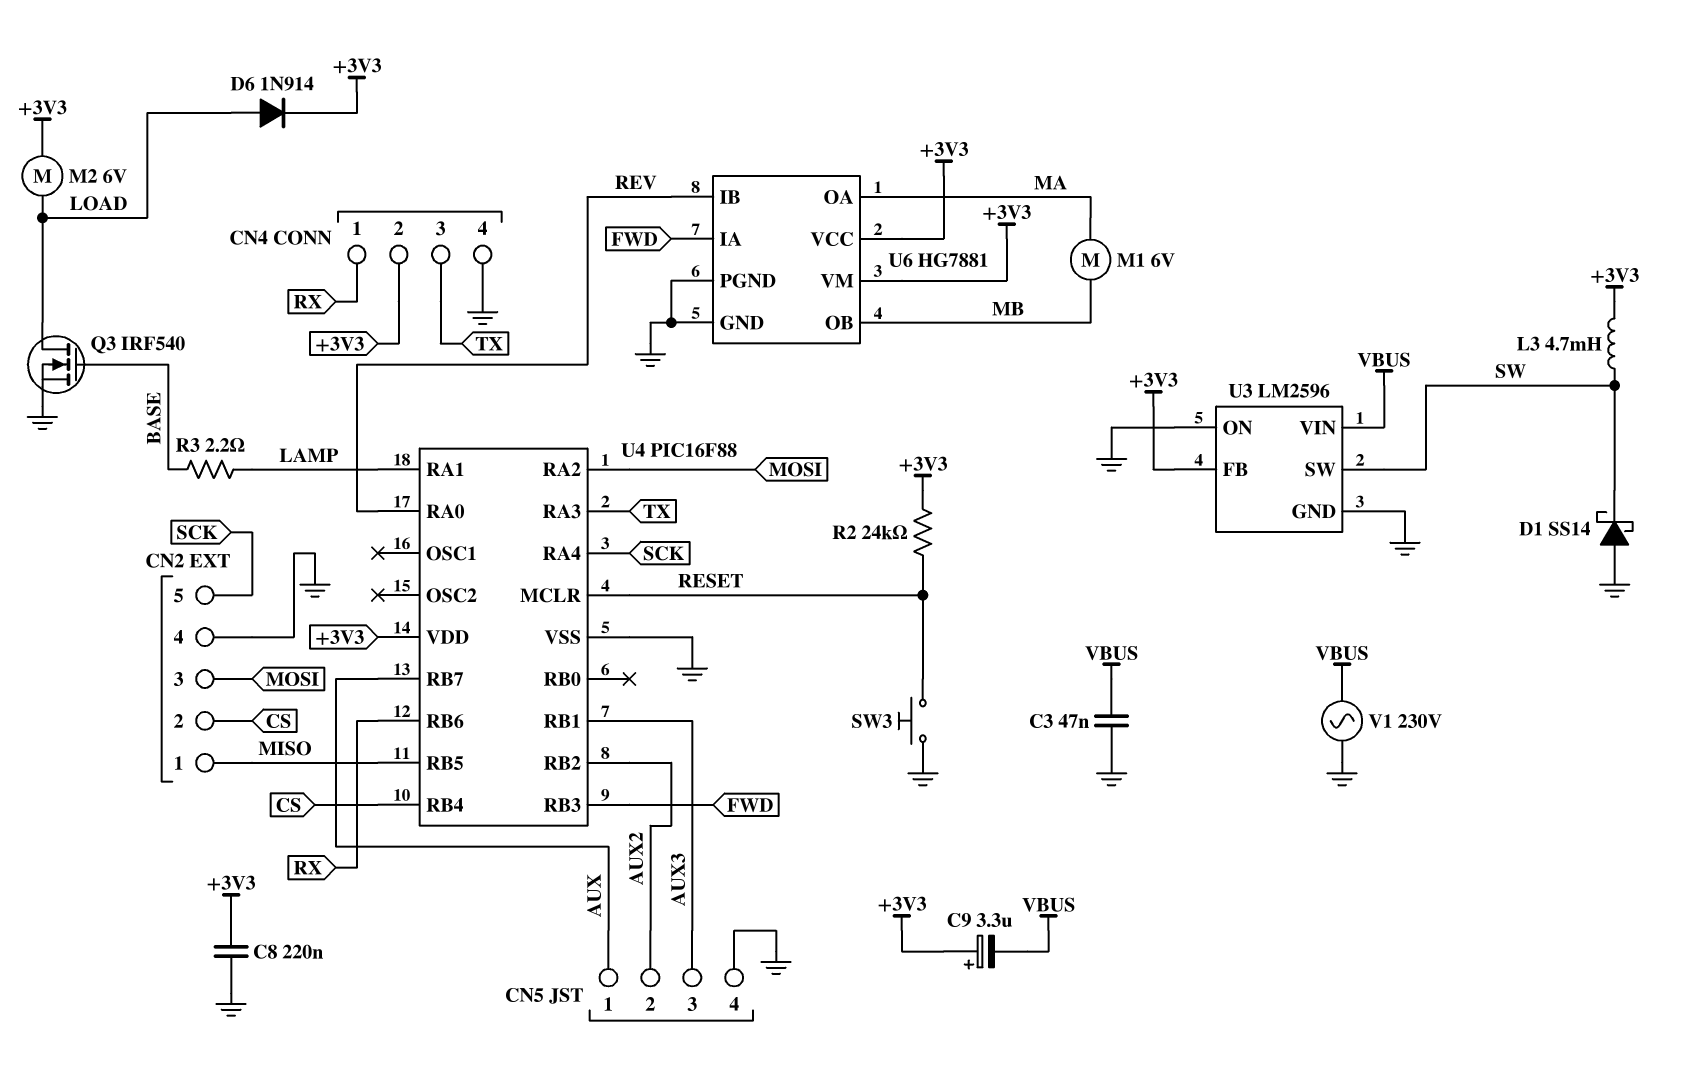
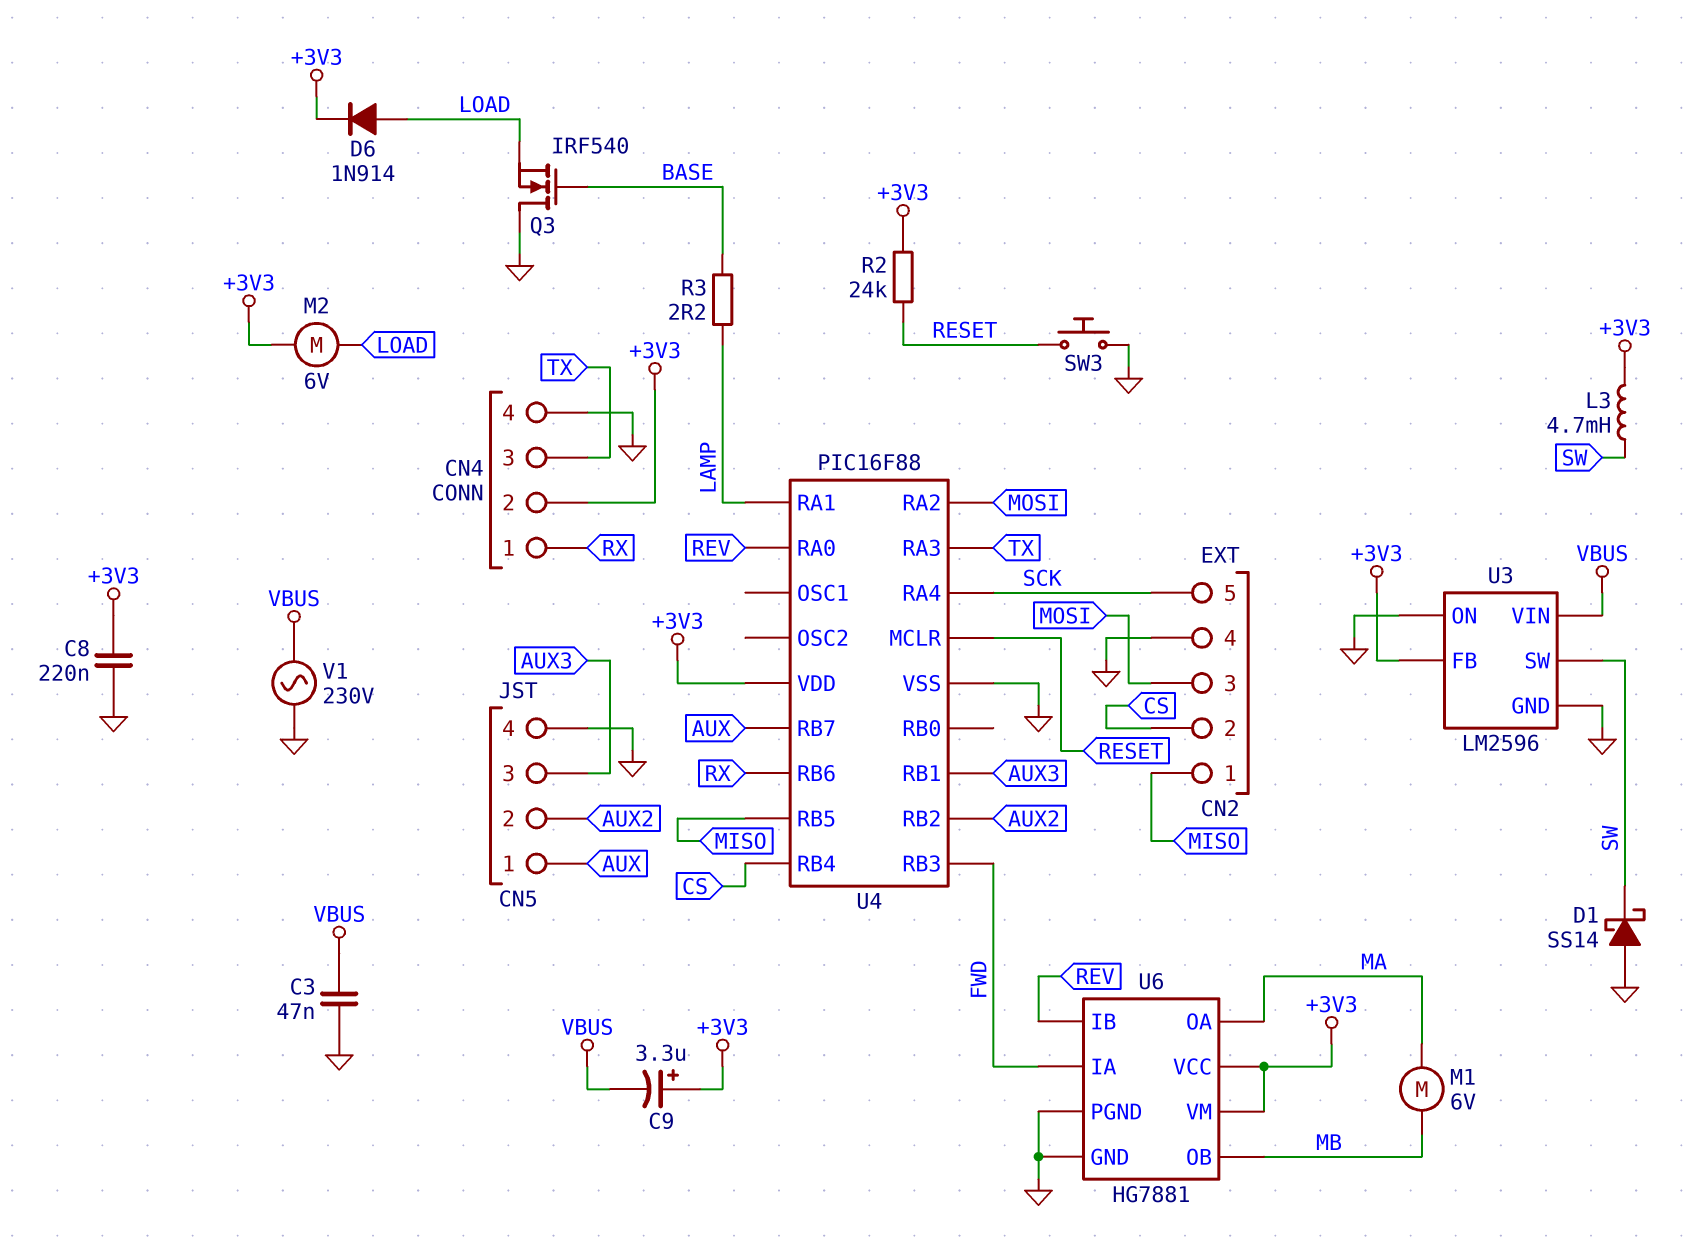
Q3: NMOS IRF540 (G BASE, D LOAD, S GND) -> NMOS IRF540 (G BASE, D GND, S LOAD)

